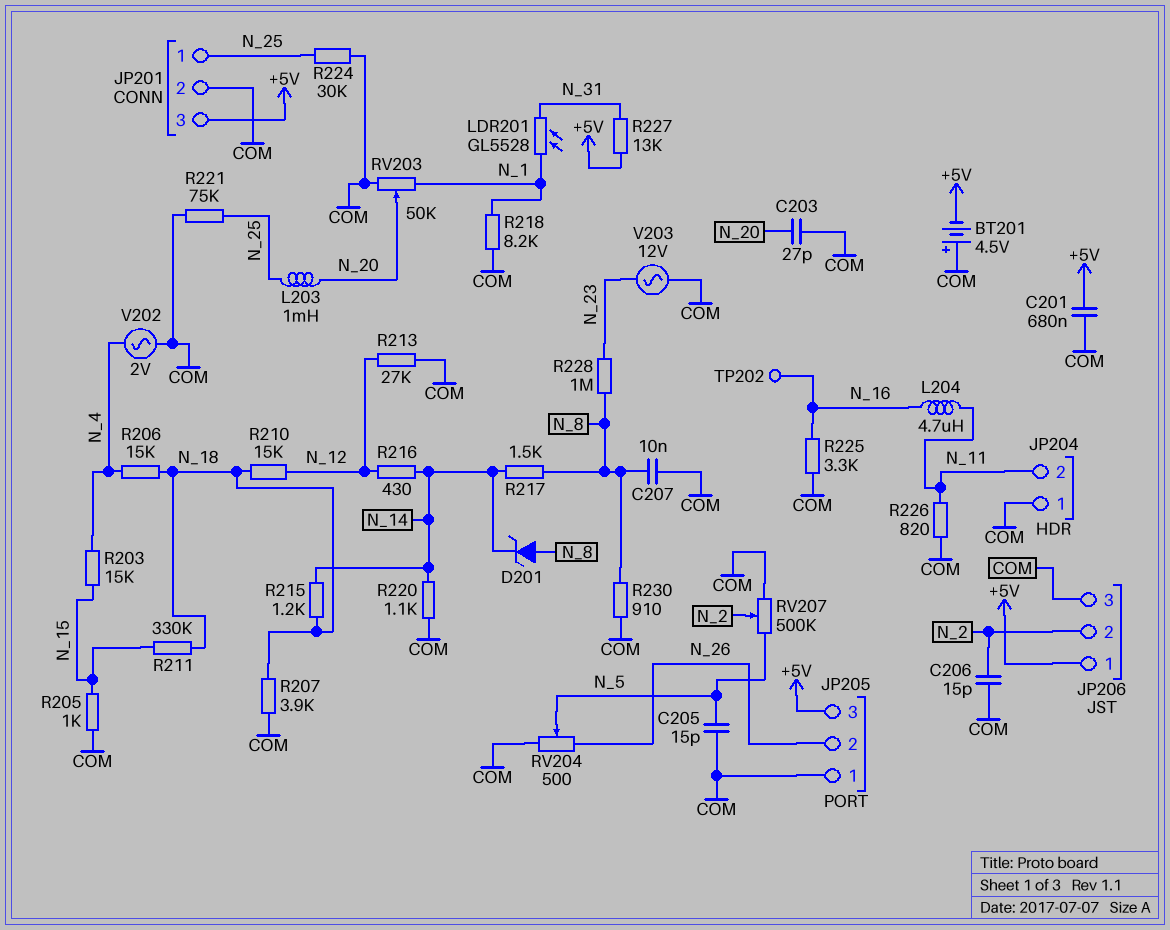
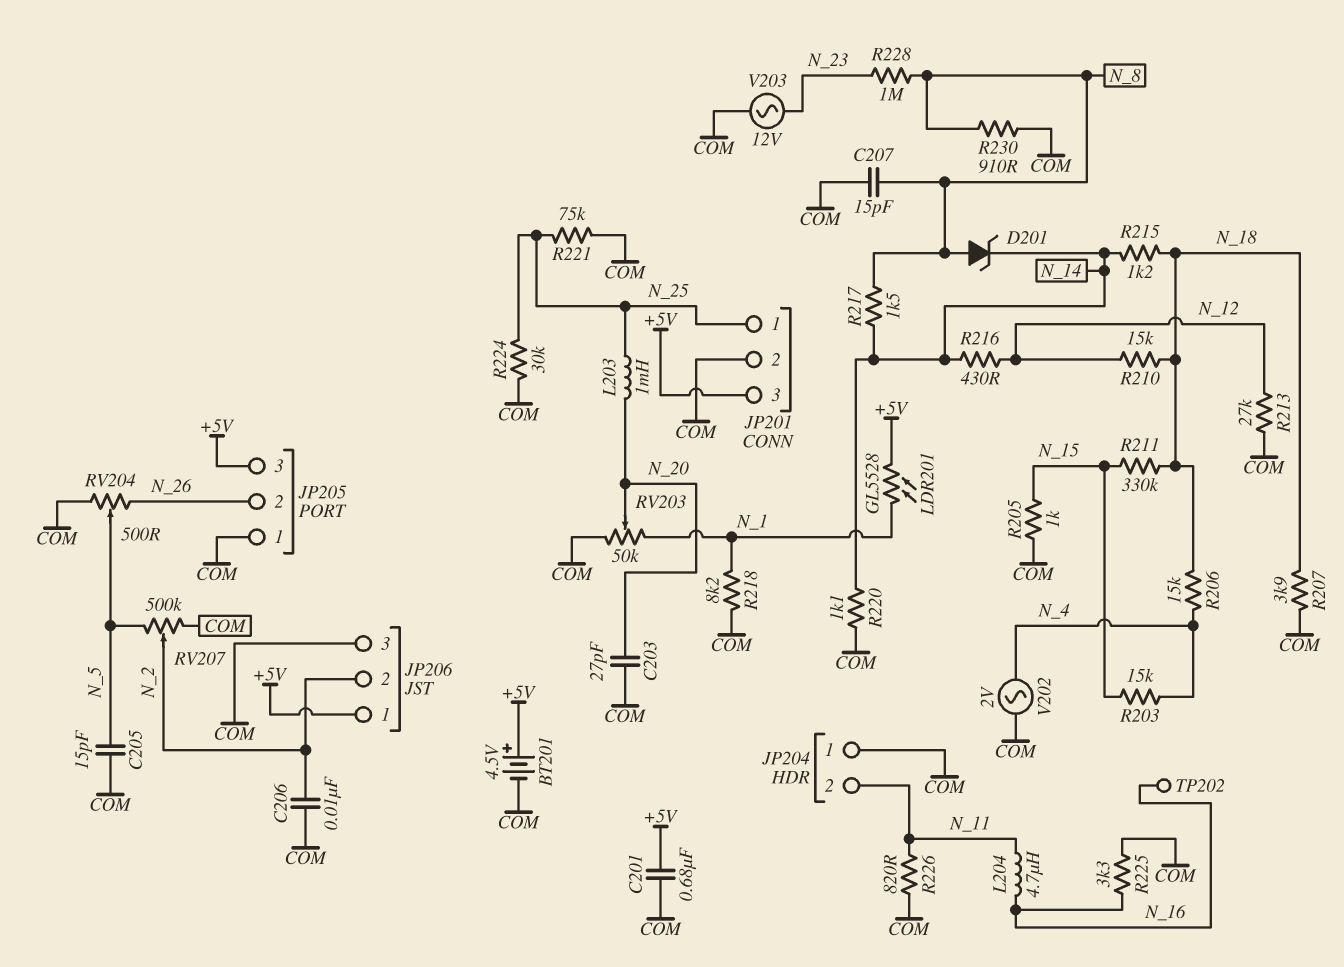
BT201: 4.5V (plus COM, minus +5V) -> 4.5V (plus +5V, minus COM)
C206: 15pF (COM, N_2) -> 10nF (COM, N_2)
C207: 10nF (COM, N_8) -> 15pF (COM, N_8)
LDR201: GL5528 (N_1, N_31) -> GL5528 (+5V, N_1)
R227: 13k (+5V, N_31) -> none

